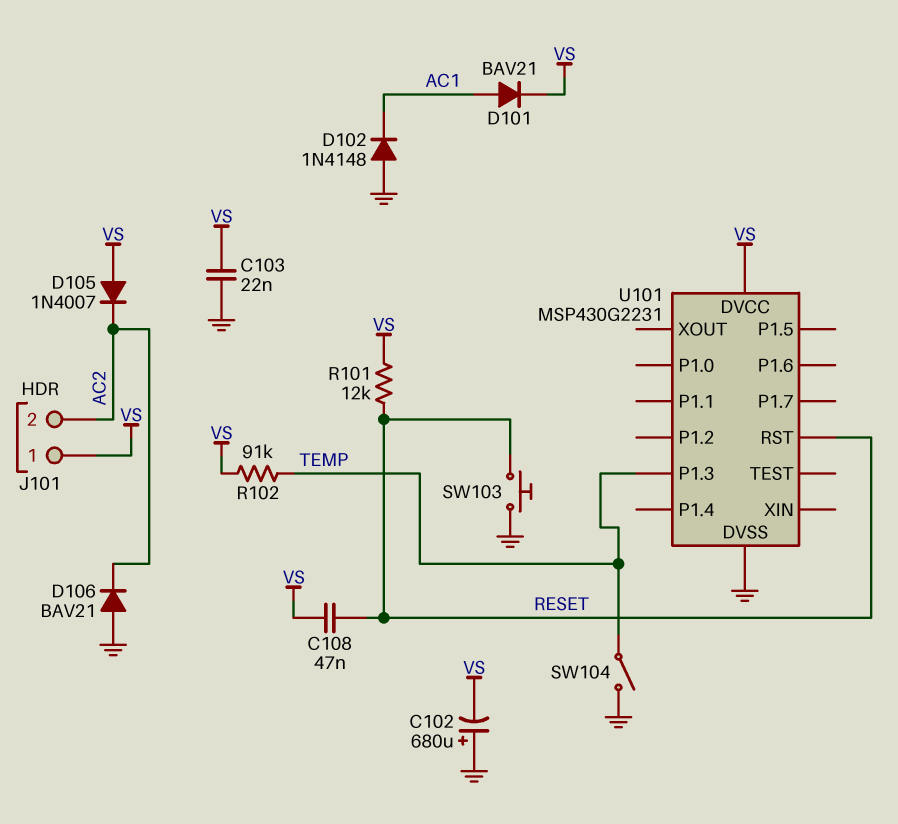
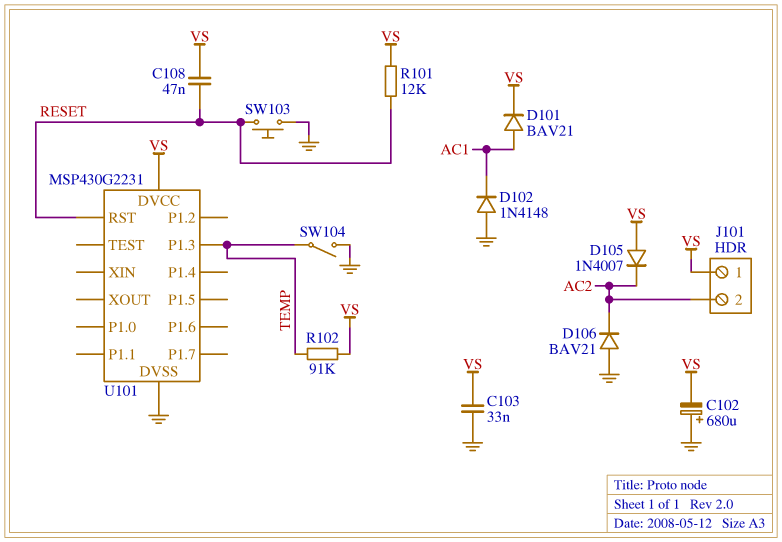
C103: 22nF (GND, VS) -> 33nF (GND, VS)

